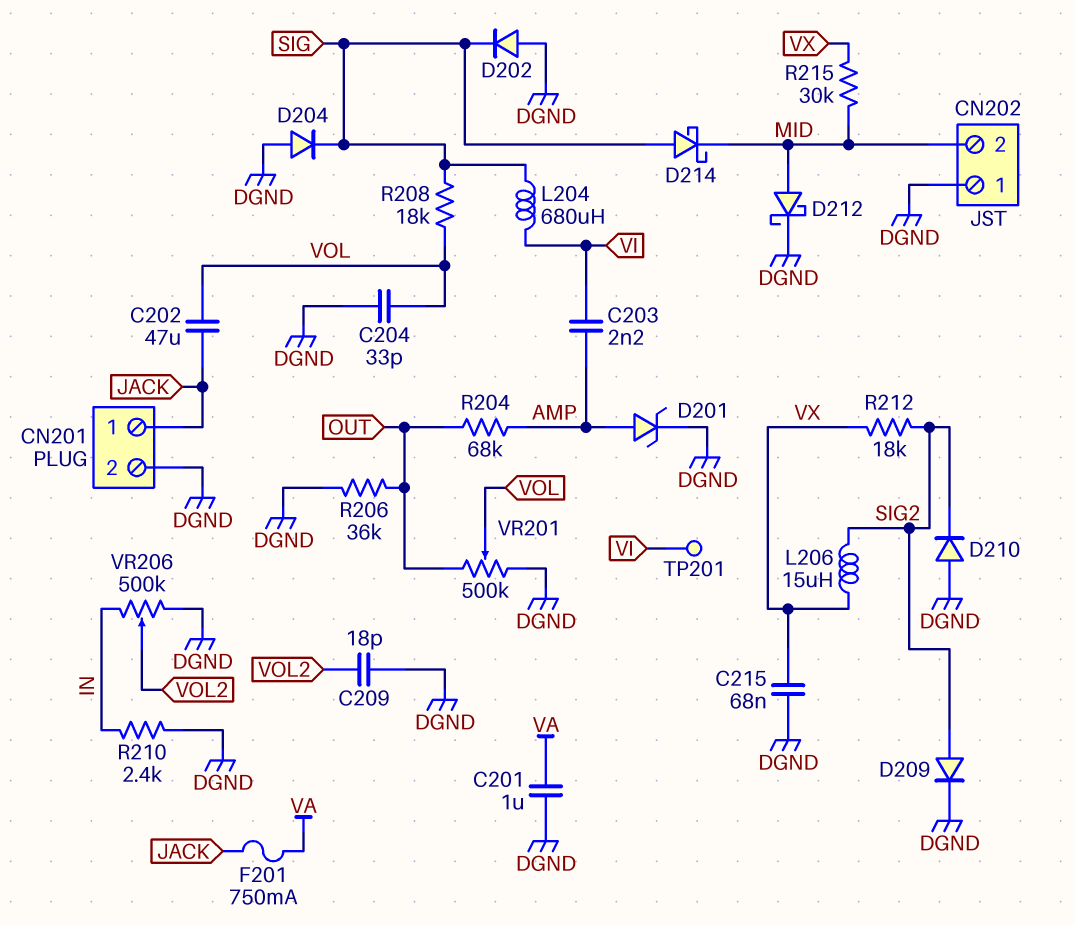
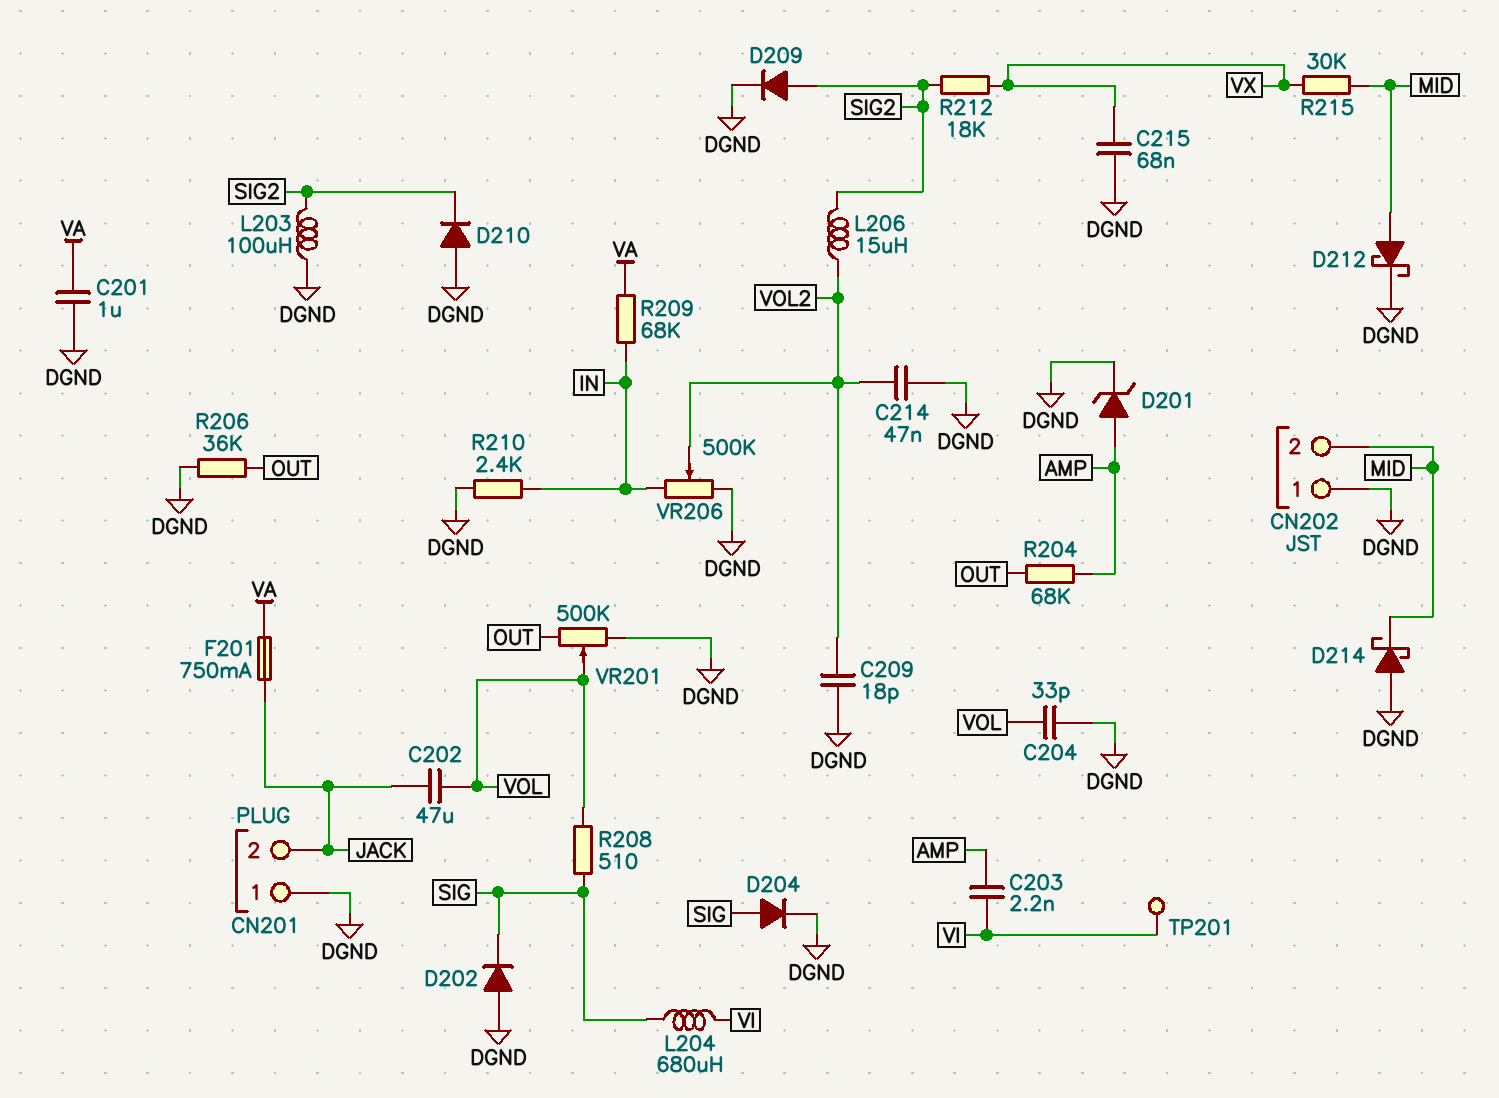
C214: none -> 47nF (DGND, VOL2)
CN201 pin 1: JACK -> DGND
CN201 pin 2: DGND -> JACK
D204: diode (A DGND, K SIG) -> diode (A SIG, K DGND)
D214: schottky (A SIG, K MID) -> schottky (A DGND, K MID)
L203: none -> 100uH (DGND, SIG2)
L206: 15uH (SIG2, VX) -> 15uH (SIG2, VOL2)
R208: 18k (SIG, VOL) -> 510 (SIG, VOL)
R209: none -> 68k (IN, VA)

